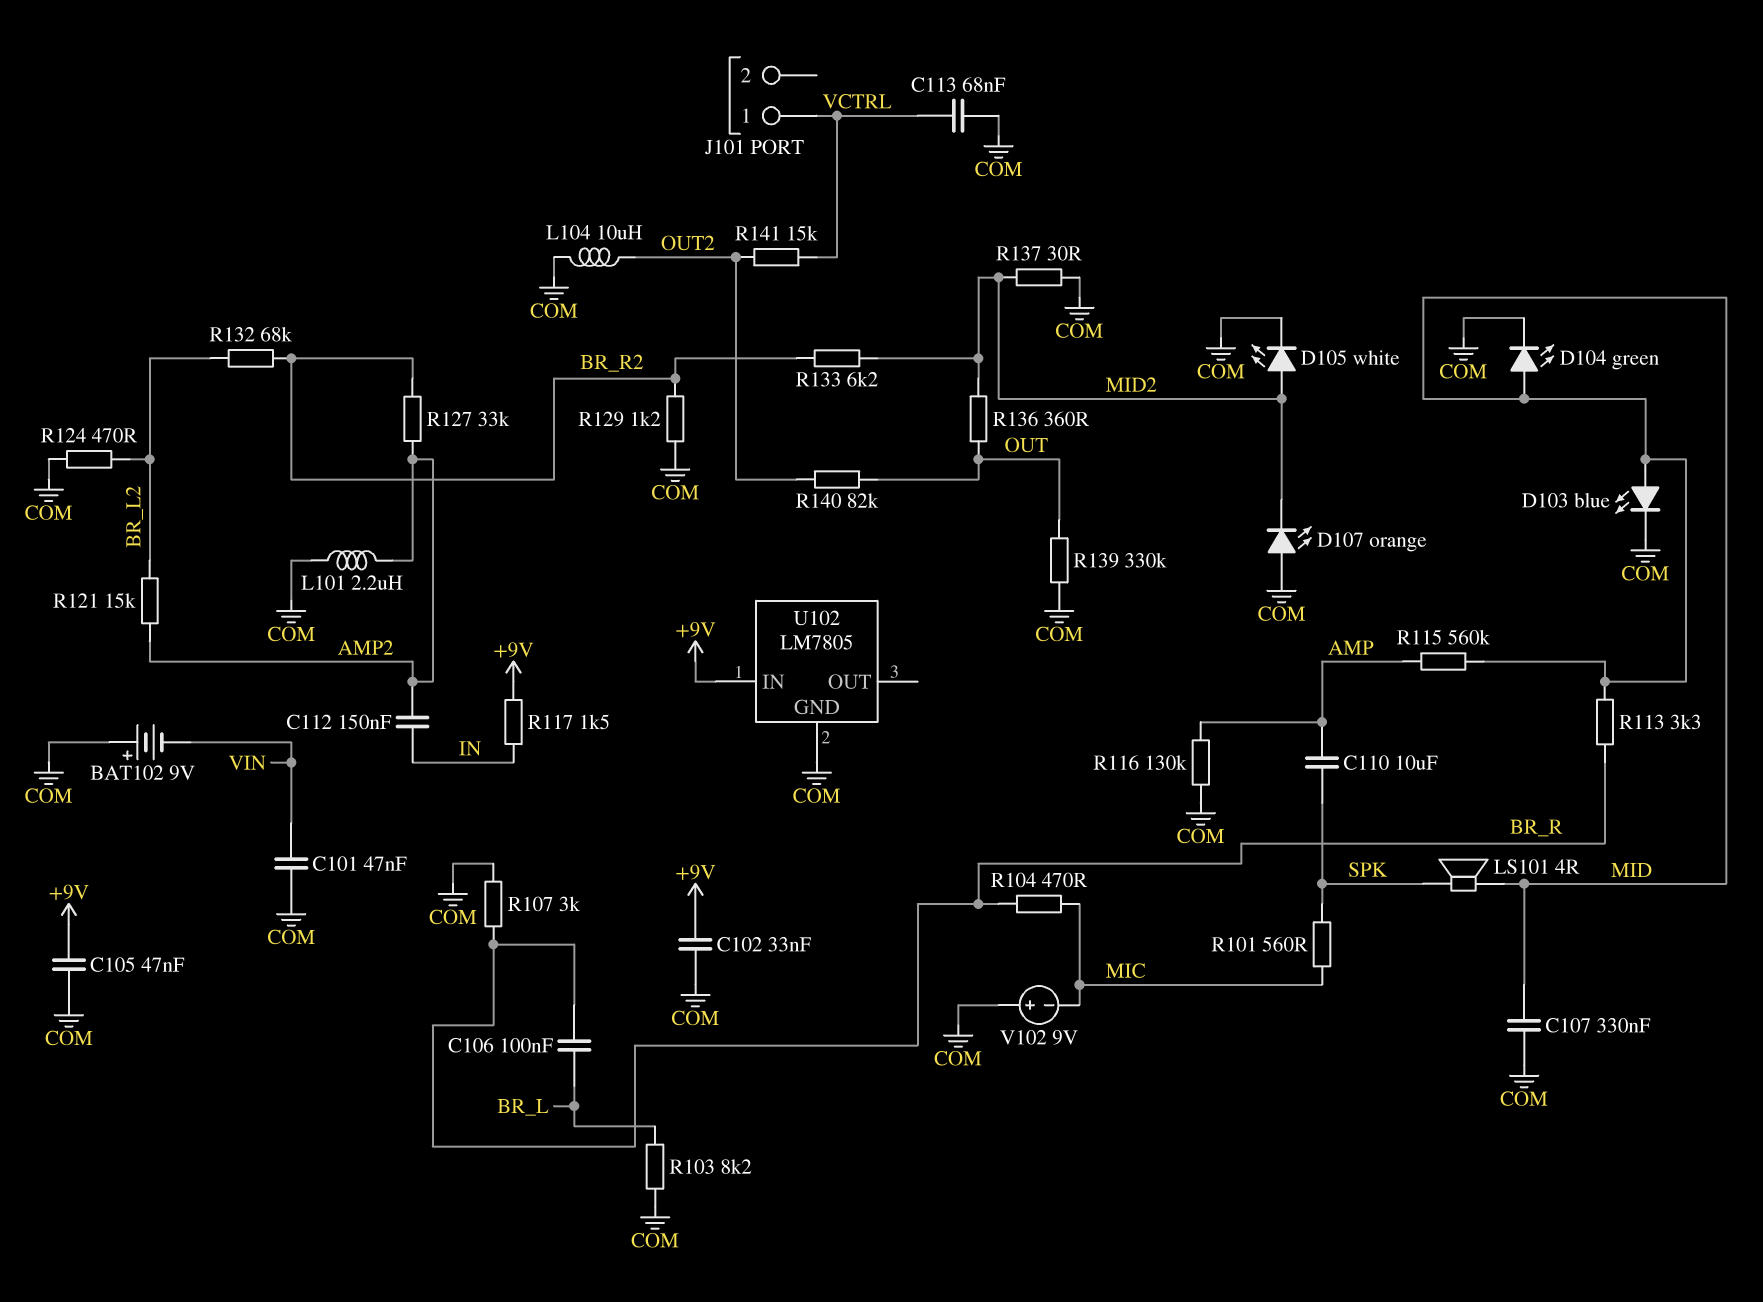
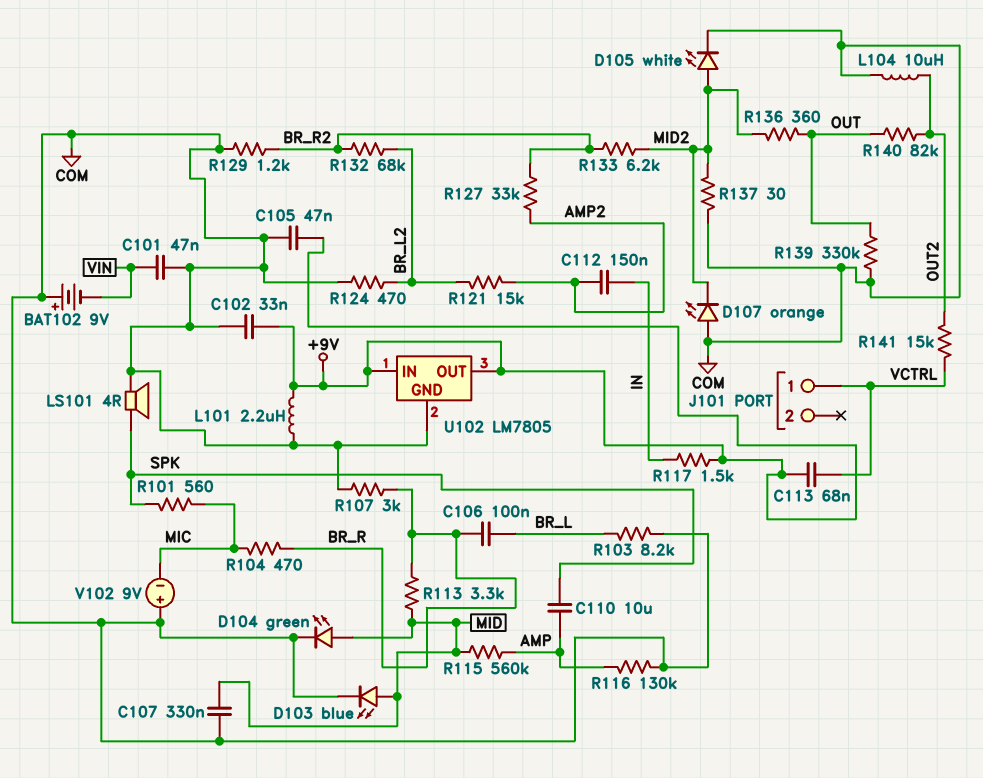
C113: 68nF (COM, VCTRL) -> 68nF (+9V, VCTRL)
L101: 2.2uH (AMP2, COM) -> 2.2uH (+9V, COM)
LS101: speaker 4R (MID, SPK) -> speaker 4R (COM, SPK)
U102 pin OUT: none -> +9V

